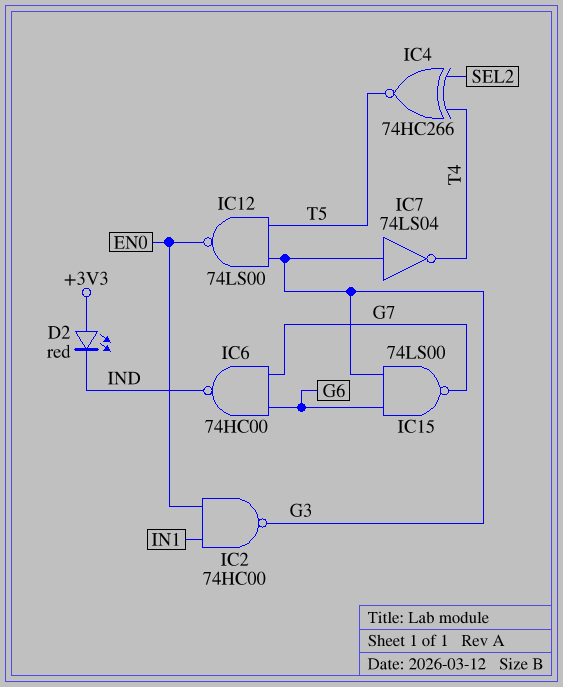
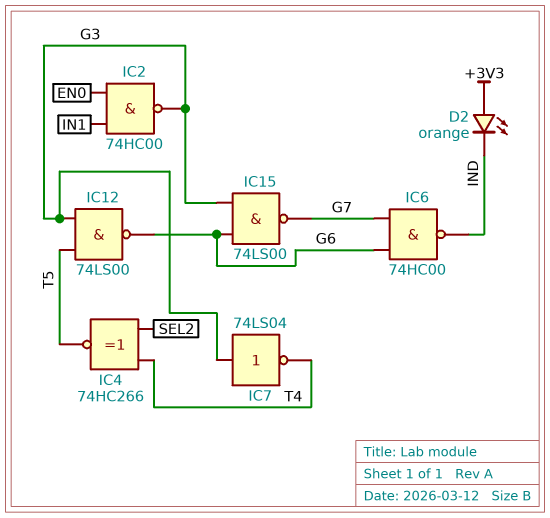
D2: LED red (A +3V3, K IND) -> LED orange (A +3V3, K IND)
IC12: NAND 74LS00 (in G3, in T5, out EN0) -> NAND 74LS00 (in G3, in T5, out G6)

